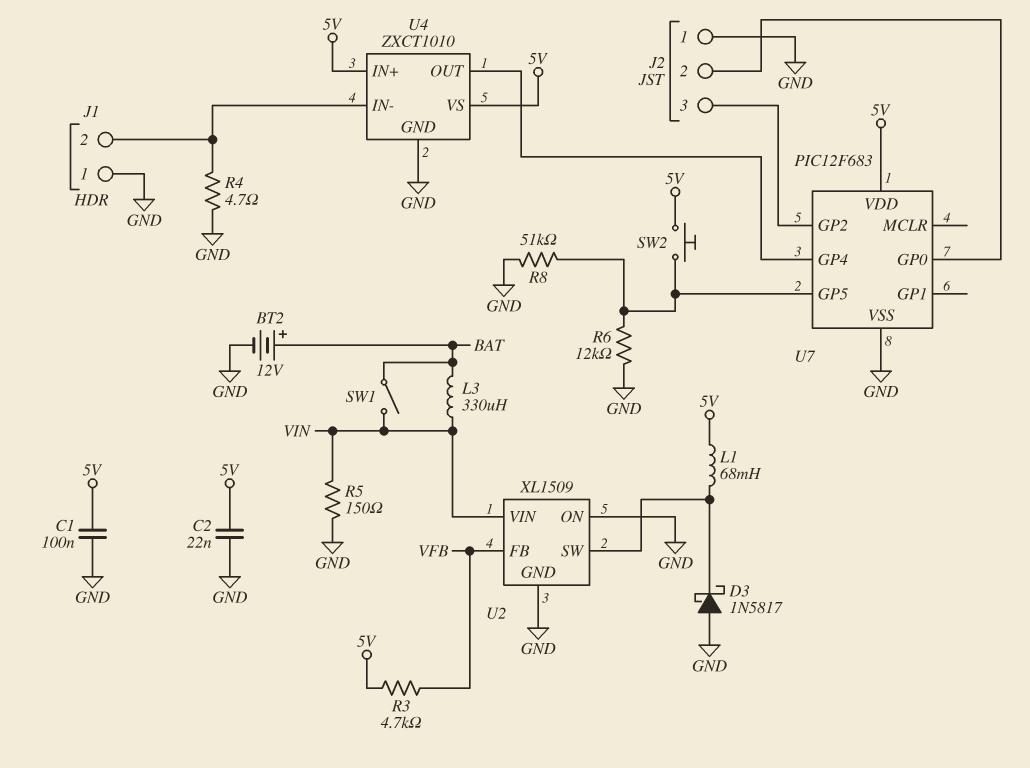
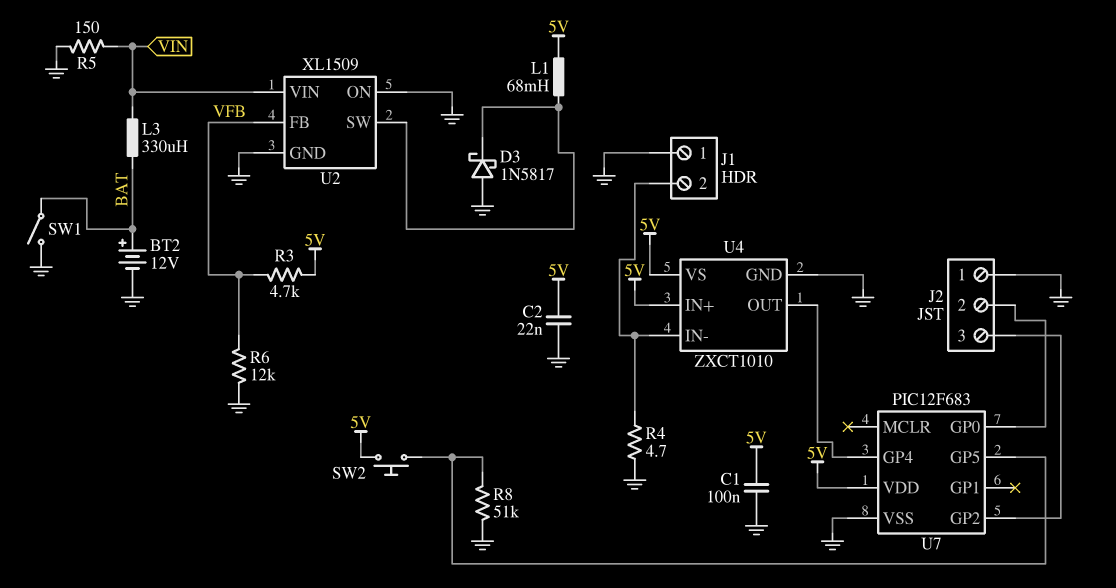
R6: 12k (GND, U7/GP5) -> 12k (GND, VFB)
SW1: switch (BAT, VIN) -> switch (BAT, GND)

